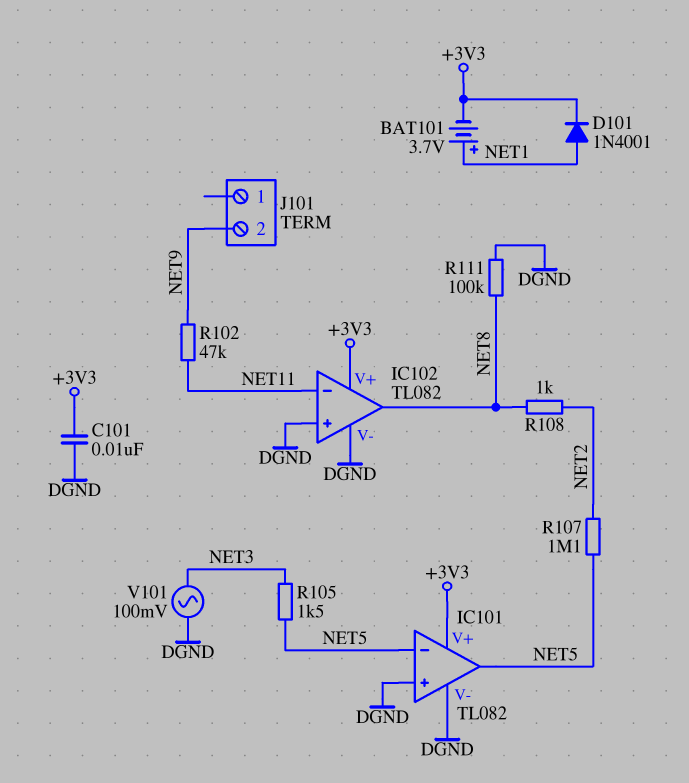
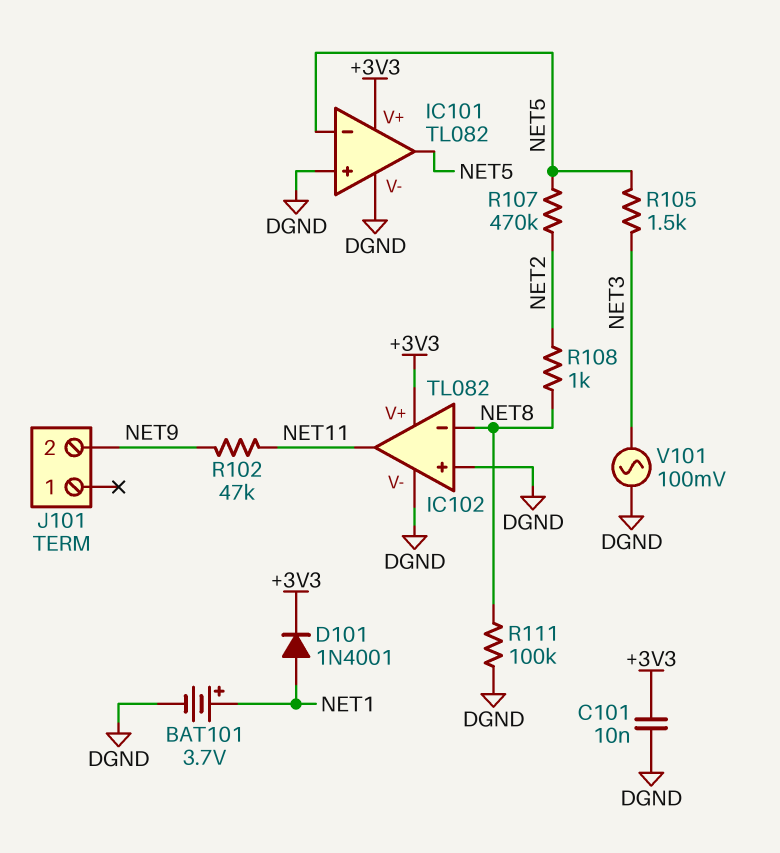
BAT101: 3.7V (plus NET1, minus +3V3) -> 3.7V (plus NET1, minus DGND)
IC102 pin in-: NET11 -> NET8
IC102 pin out: NET8 -> NET11
R107: 1.1M (NET2, NET5) -> 470k (NET2, NET5)

